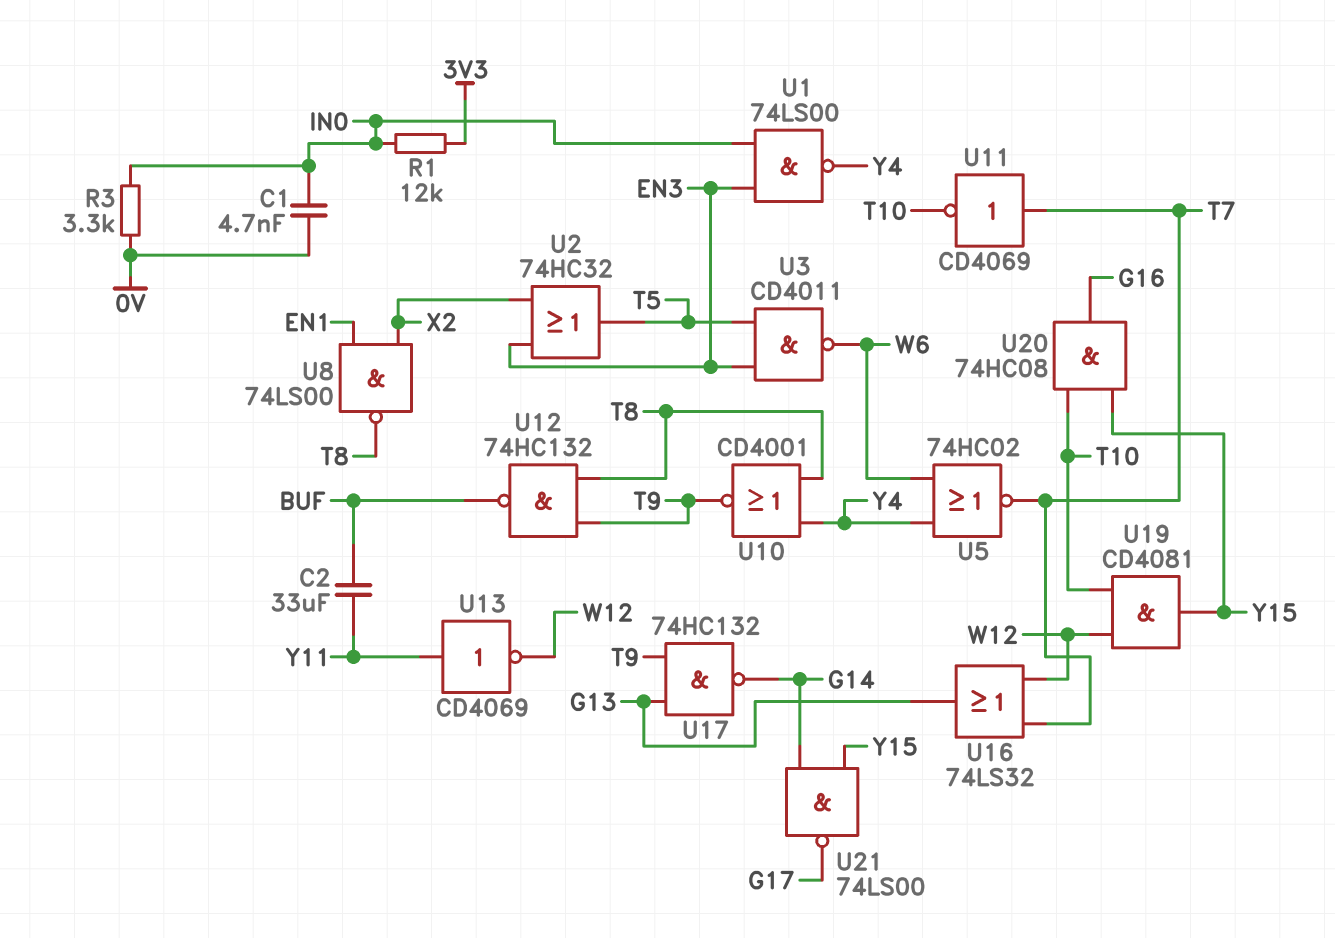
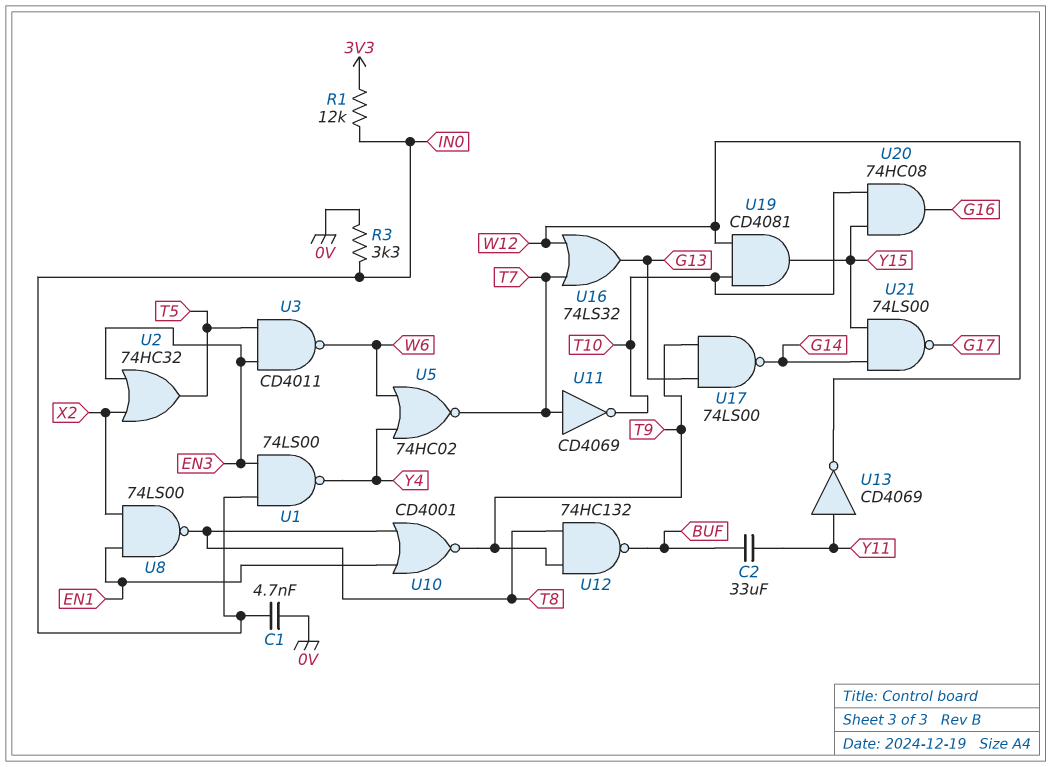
U10: NOR CD4001 (in T8, in Y4, out T9) -> NOR CD4001 (in EN1, in T8, out T9)
U17: NAND 74HC132 (in G13, in T9, out G14) -> NAND 74LS00 (in G13, in T9, out G14)

